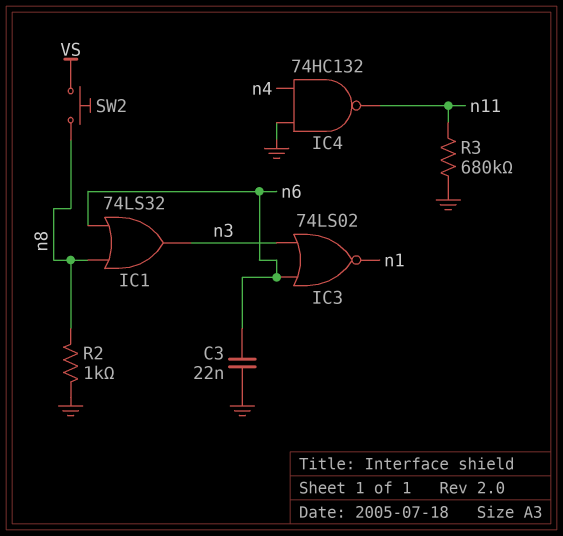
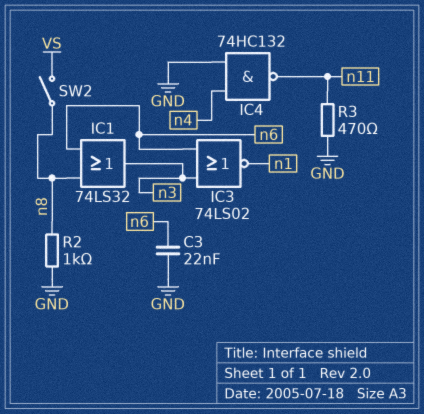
R3: 680k (GND, n11) -> 470 (GND, n11)
SW2: button (VS, n8) -> switch (VS, n8)

